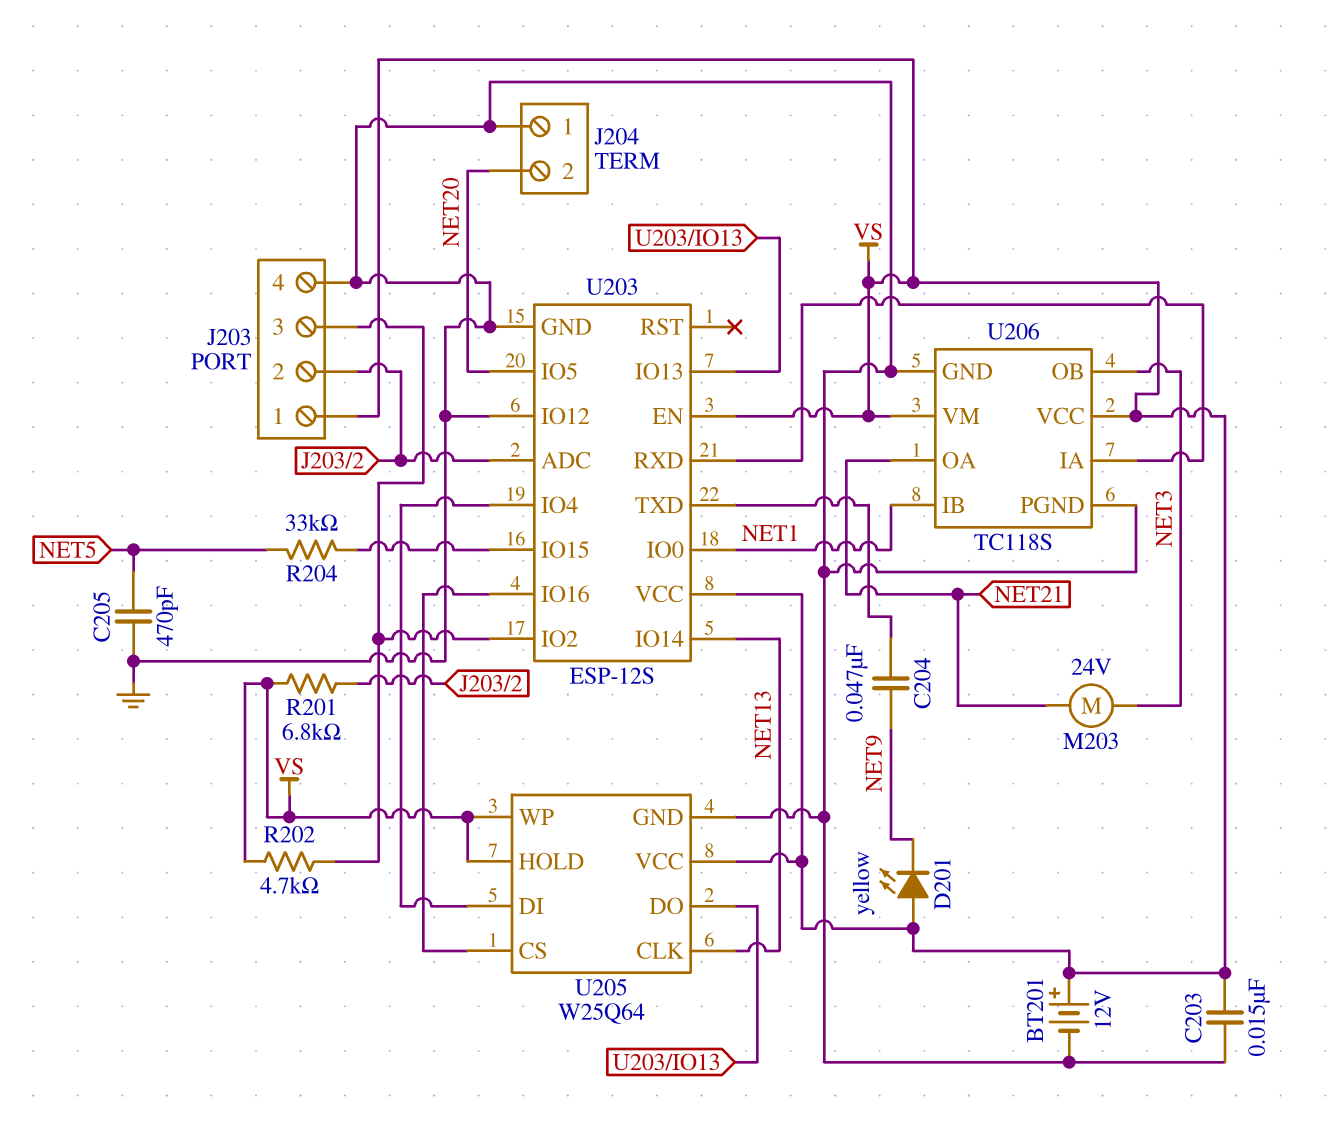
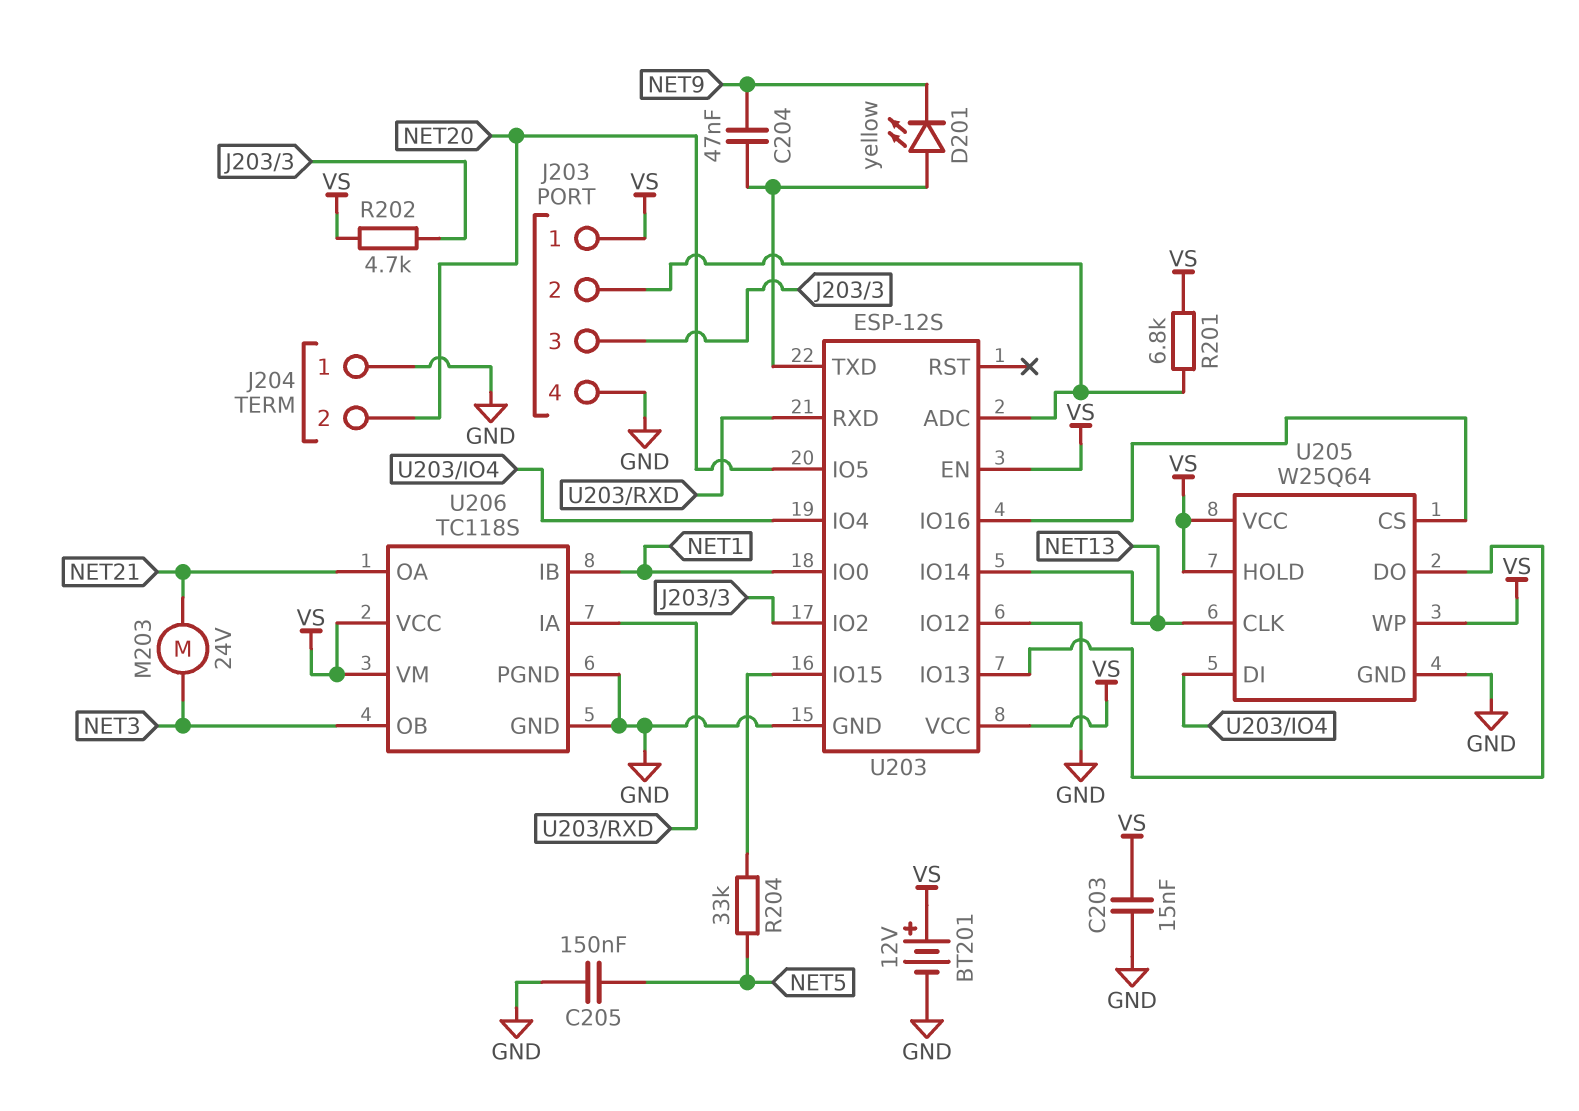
C205: 470pF (GND, NET5) -> 150nF (GND, NET5)
D201: LED yellow (A VS, K NET9) -> LED yellow (A U203/TXD, K NET9)

